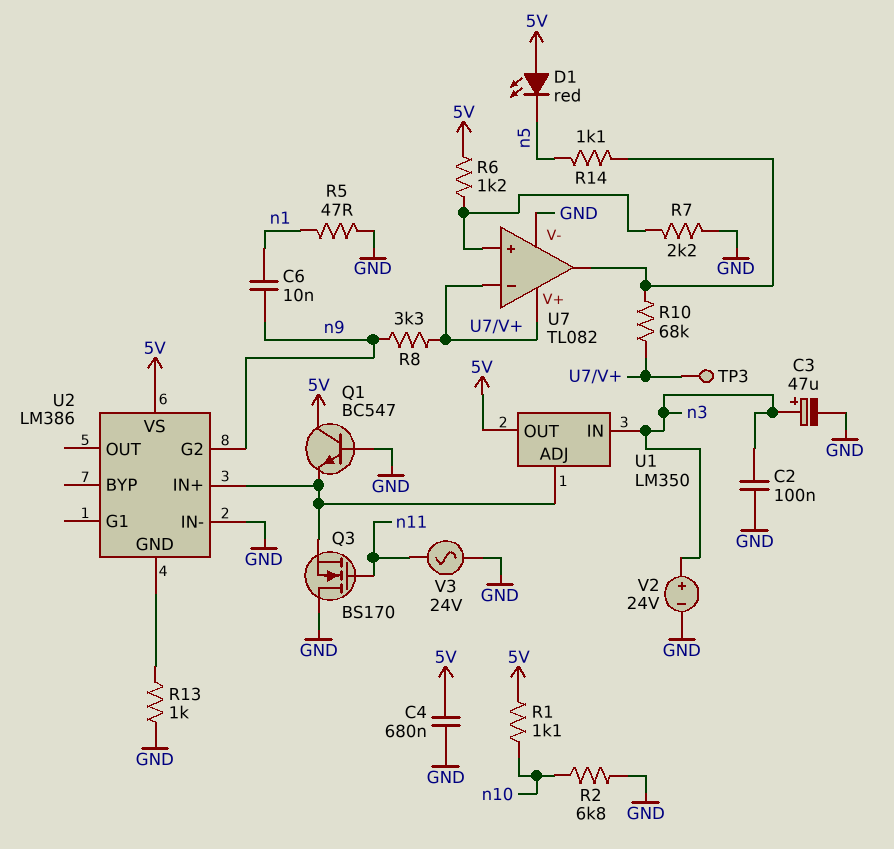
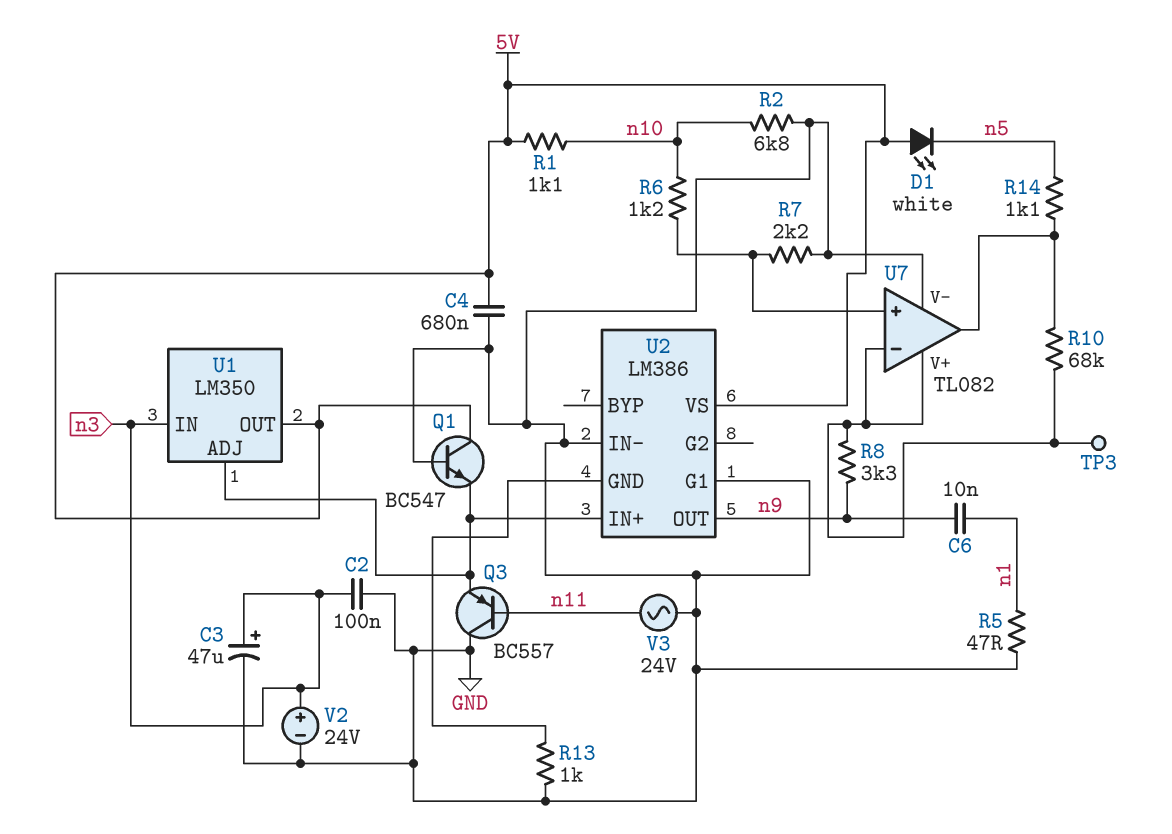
D1: LED red (A 5V, K n5) -> LED white (A 5V, K n5)
Q3: NMOS BS170 (G n11, D GND, S U1/ADJ) -> PNP BC557 (B n11, C GND, E U1/ADJ)
R6: 1.2k (5V, U7/in+) -> 1.2k (U7/in+, n10)
U2 pin G1: none -> GND
U2 pin G2: n9 -> none
U2 pin OUT: none -> n9

